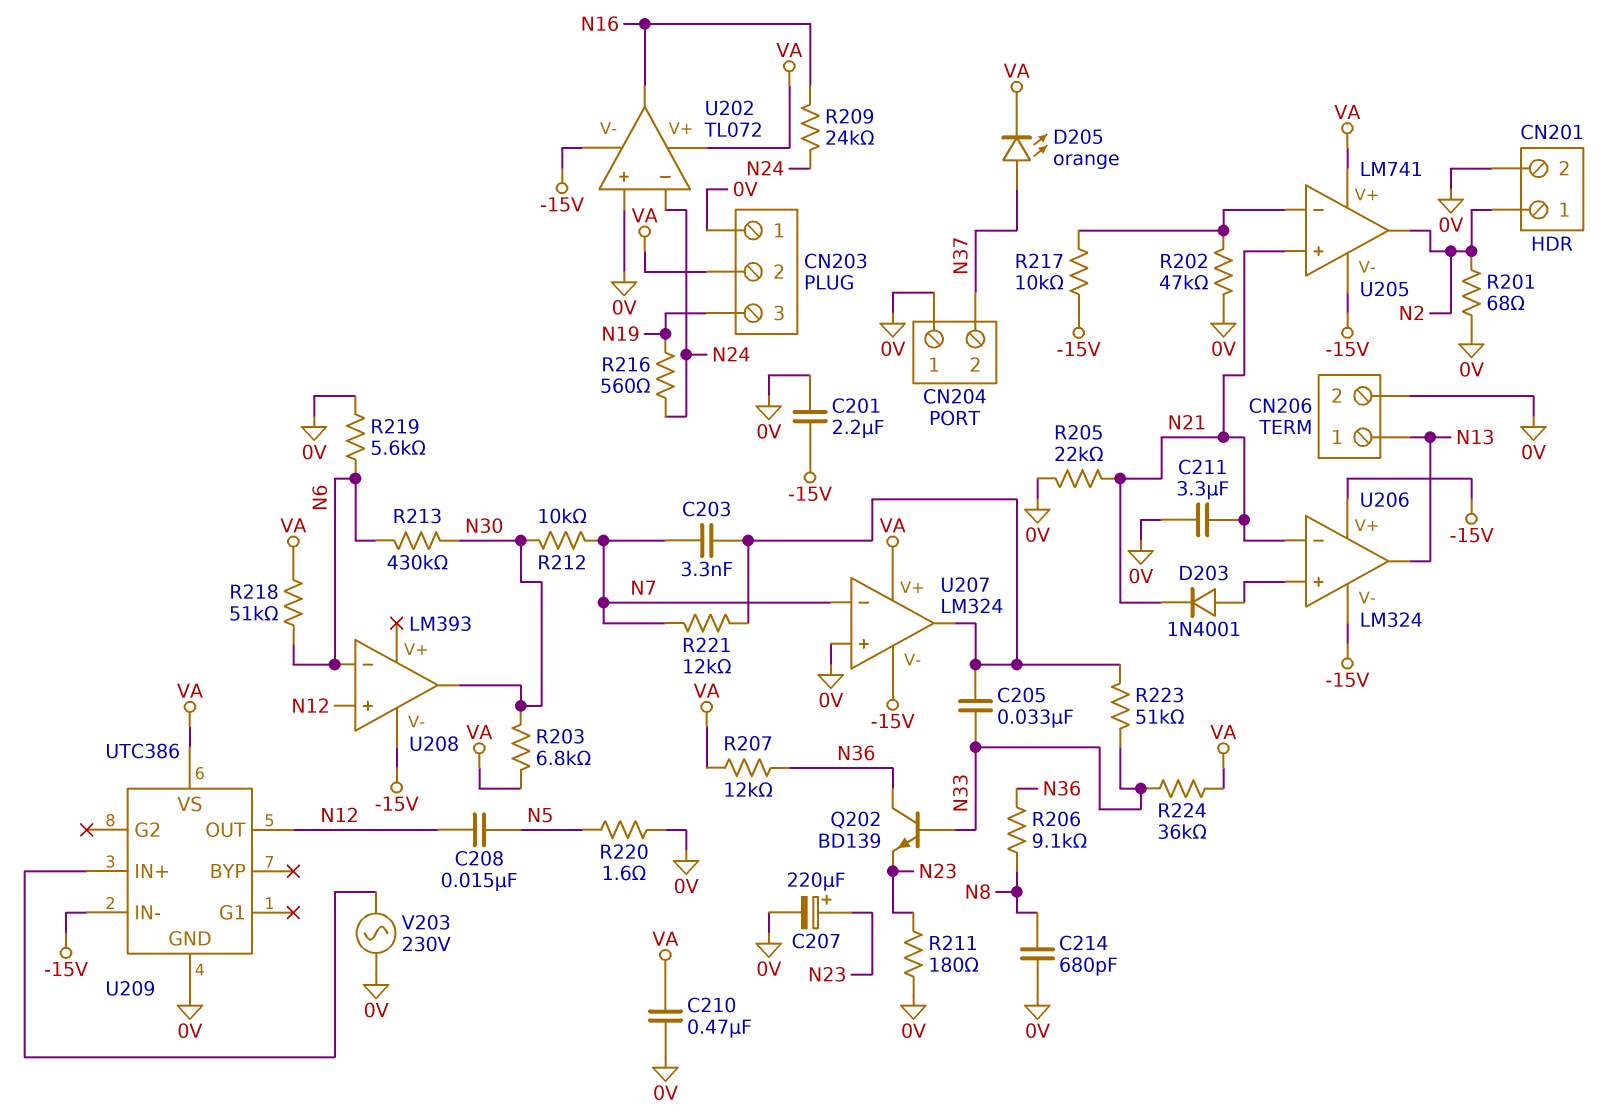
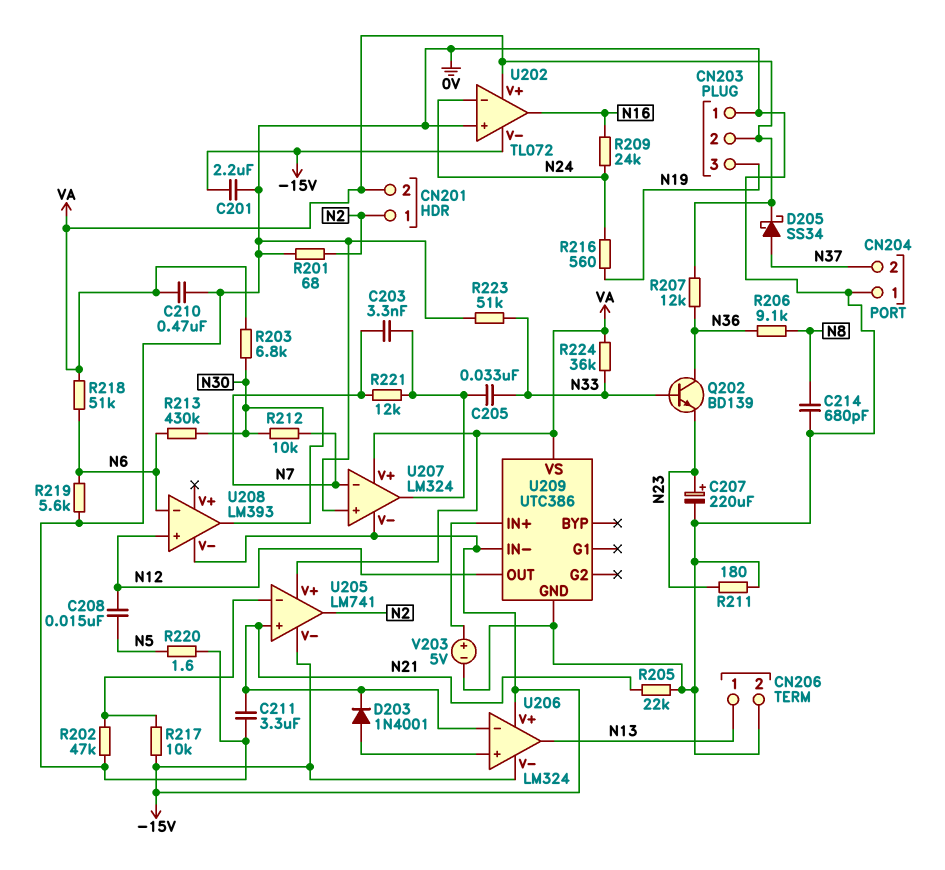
CN201 pin 2: 0V -> VA
D205: LED orange (A N37, K VA) -> schottky SS34 (A N37, K VA)
R223: 51k (N33, U207/out) -> 51k (0V, N33)
V203: AC 230V (0V, U209/IN+) -> 5V (plus U209/IN+, minus 0V)

